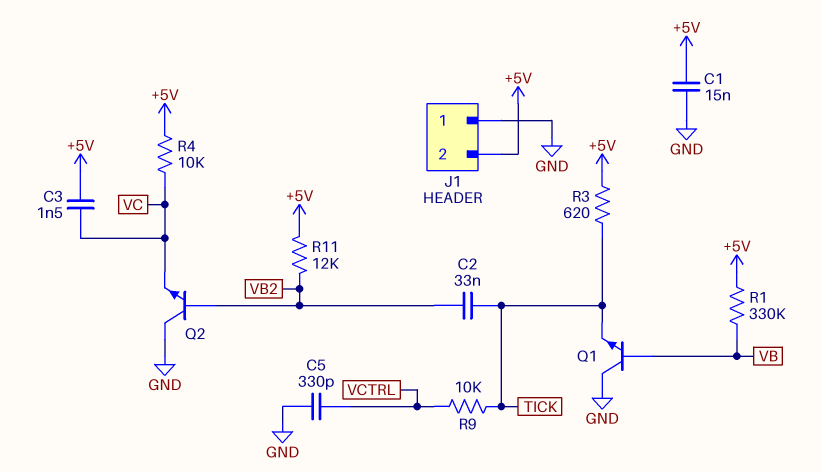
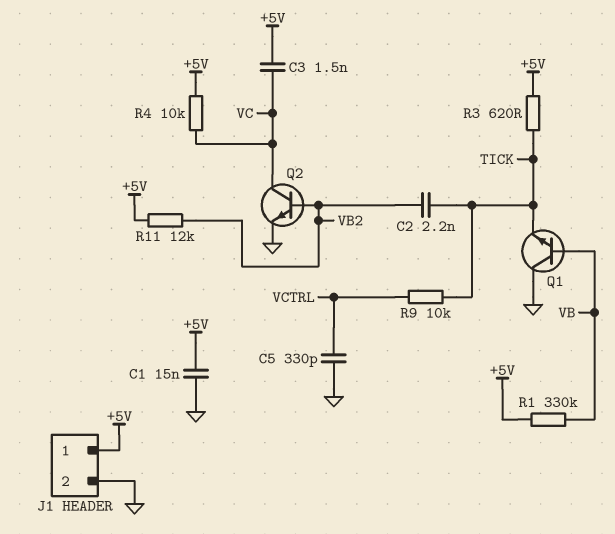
C2: 33nF (TICK, VB2) -> 2.2nF (TICK, VB2)
J1 pin 1: GND -> +5V
J1 pin 2: +5V -> GND
Q2: NPN (B VB2, C GND, E VC) -> NPN (B VB2, C VC, E GND)

